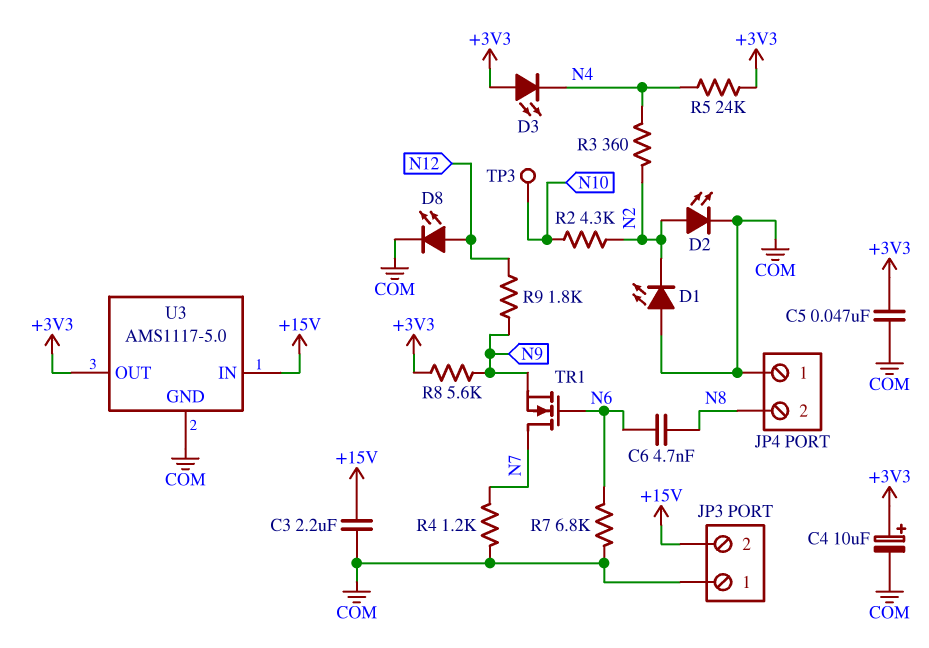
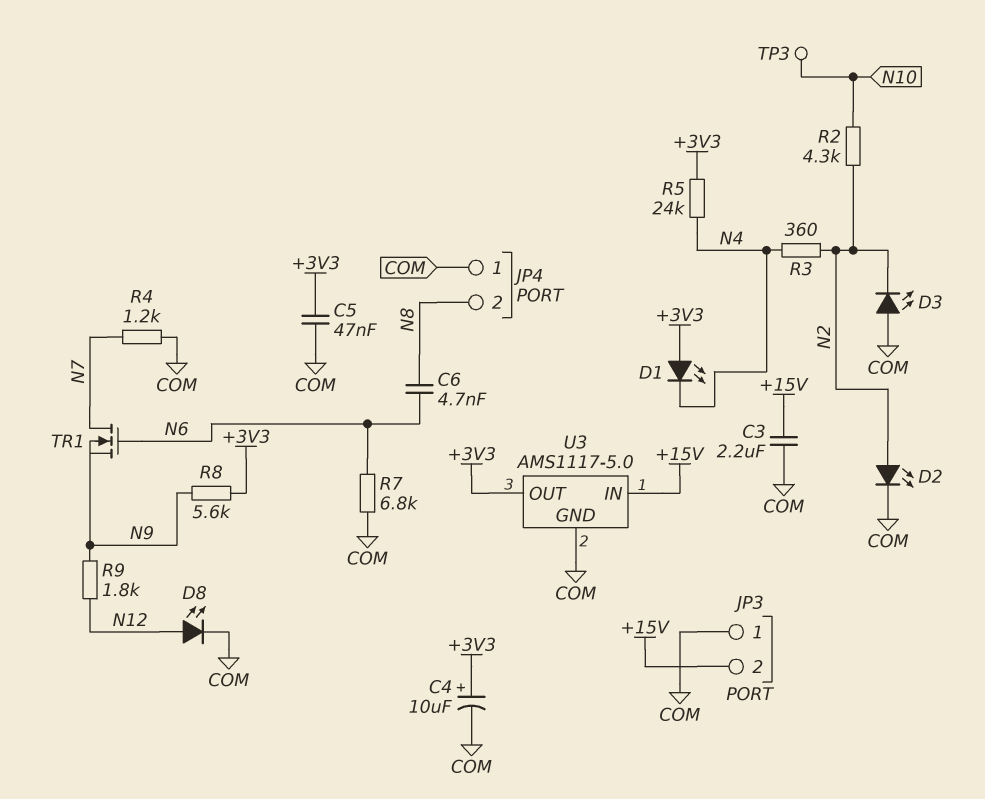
D1: LED (A COM, K N2) -> LED (A +3V3, K N4)
D3: LED (A +3V3, K N4) -> LED (A COM, K N2)

